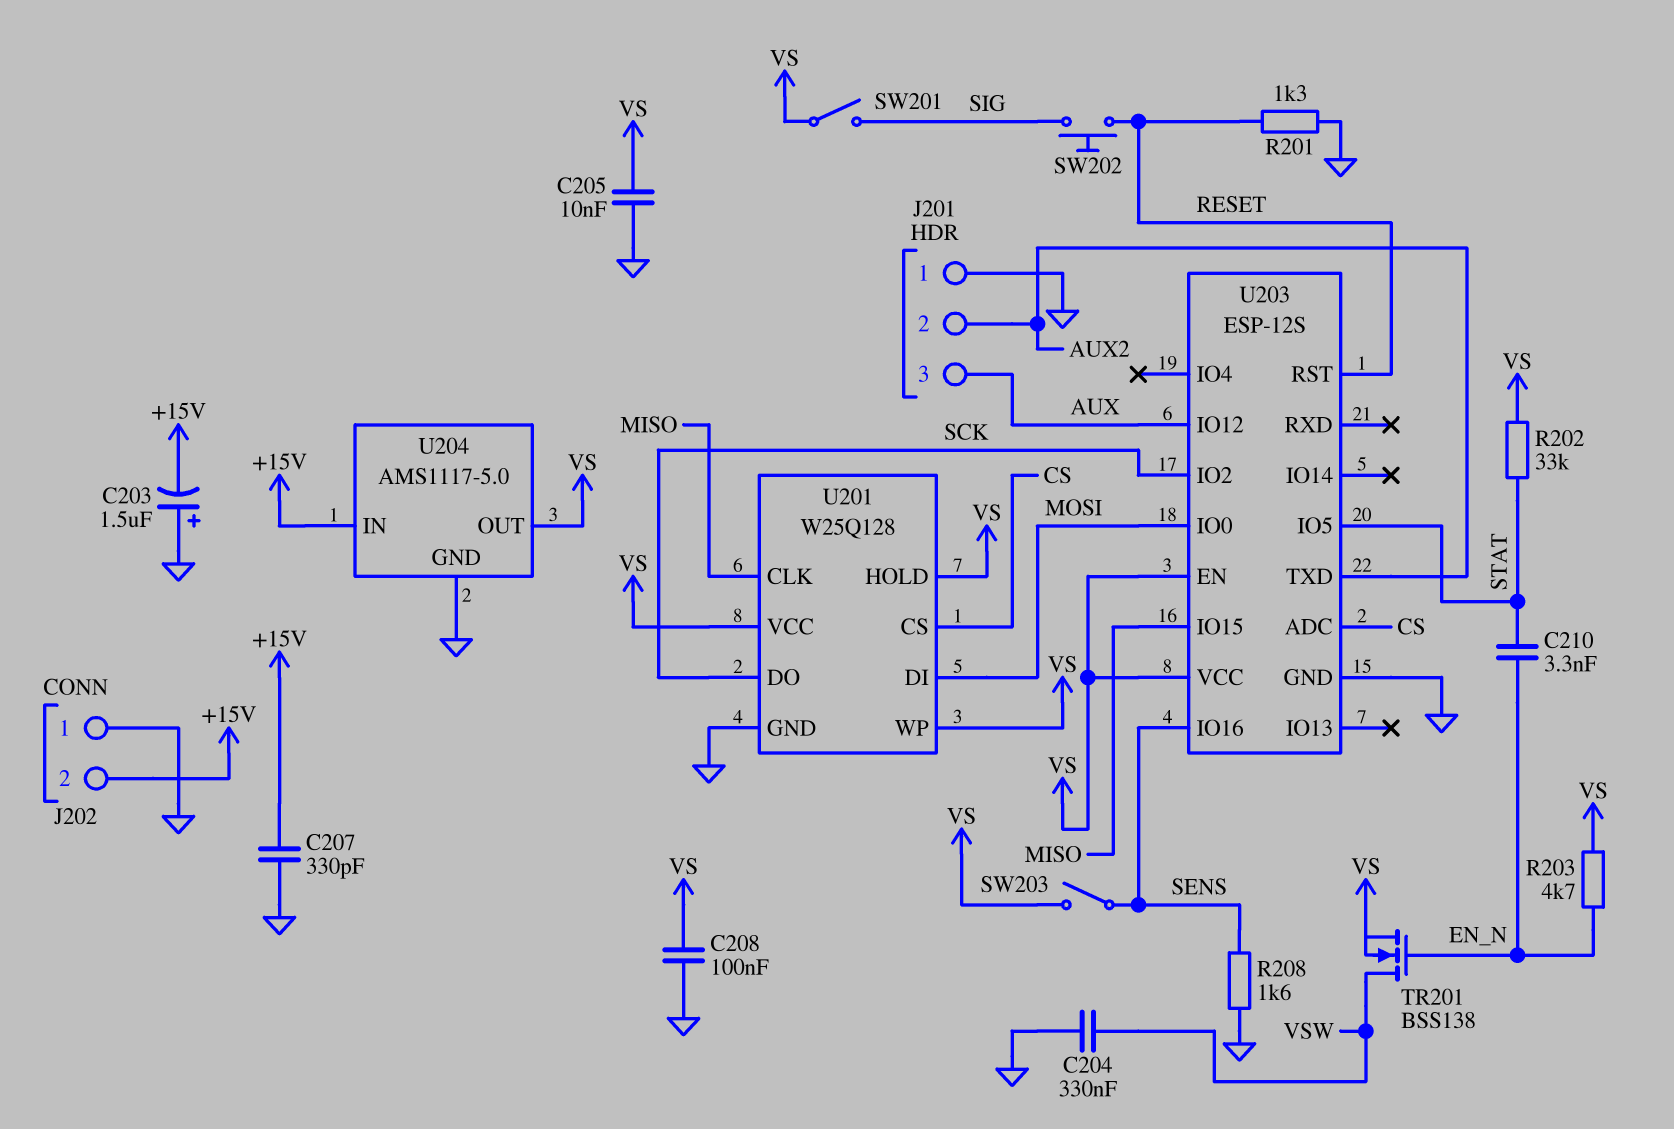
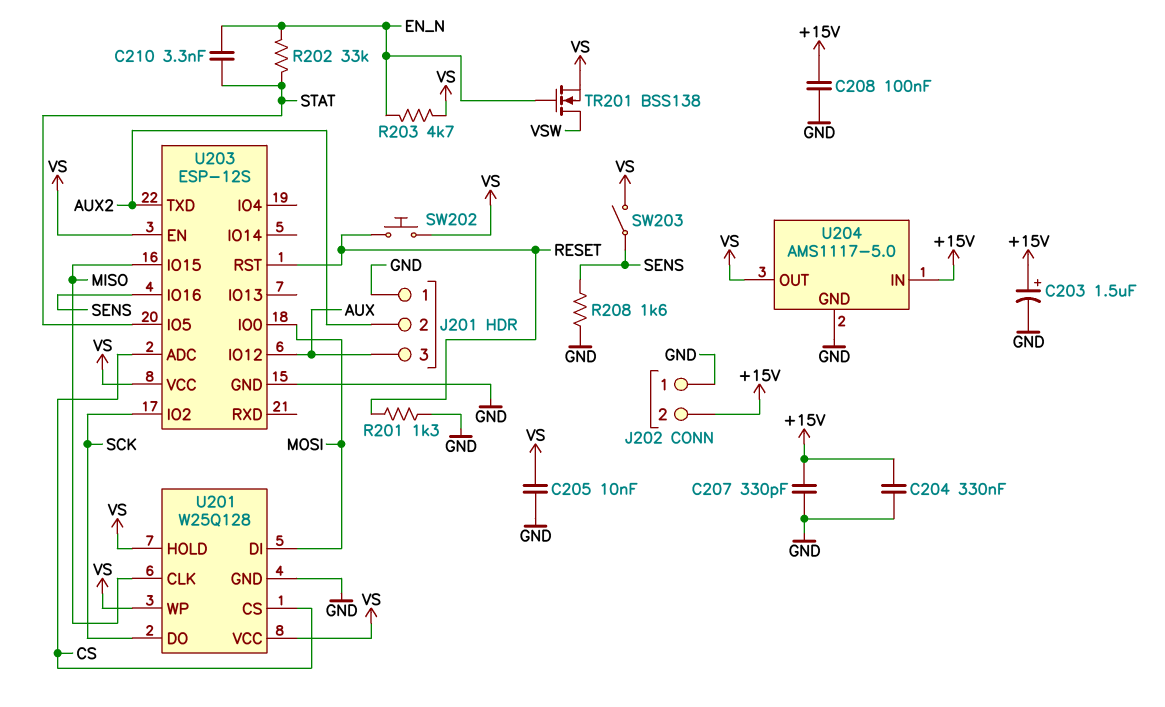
C203: 1.5uF (plus GND, minus +15V) -> 1.5uF (plus +15V, minus GND)
C204: 330nF (GND, VSW) -> 330nF (+15V, GND)
C208: 100nF (GND, VS) -> 100nF (+15V, GND)
R202: 33k (STAT, VS) -> 33k (EN_N, STAT)
SW201: switch (SIG, VS) -> none
SW202: button (RESET, SIG) -> button (RESET, VS)

